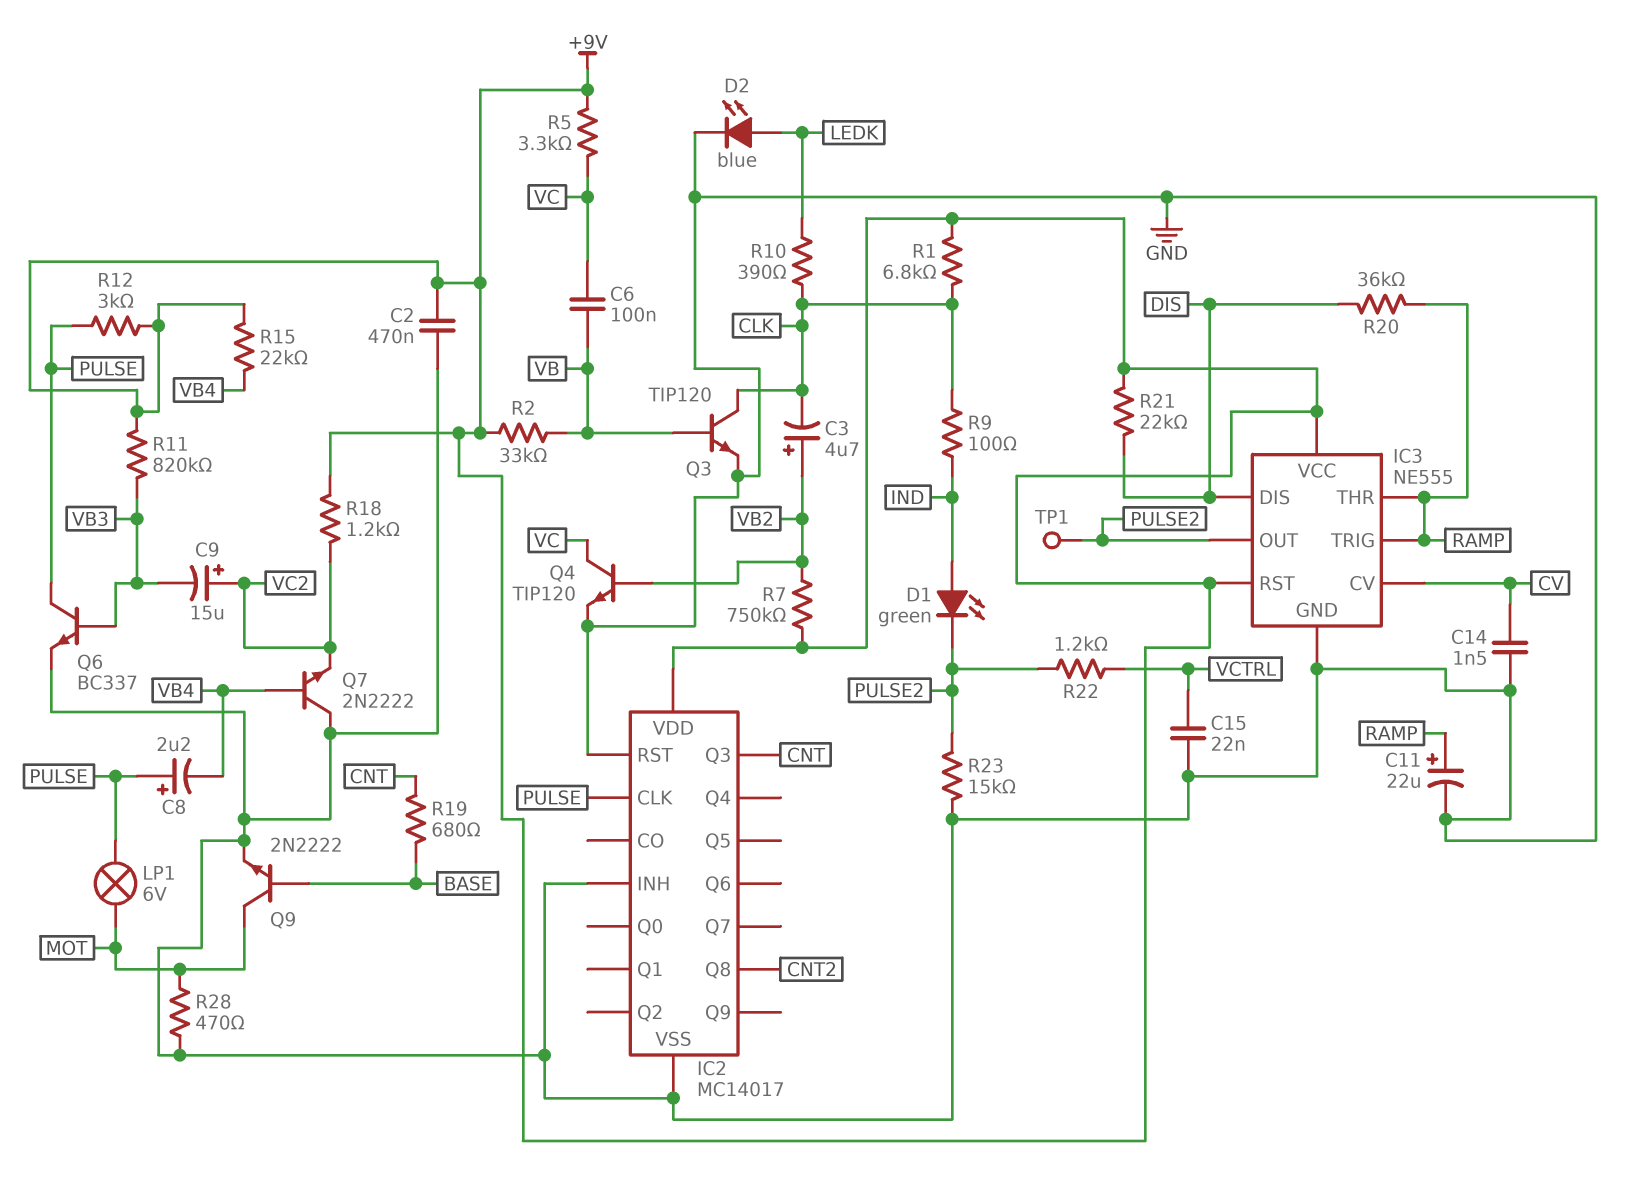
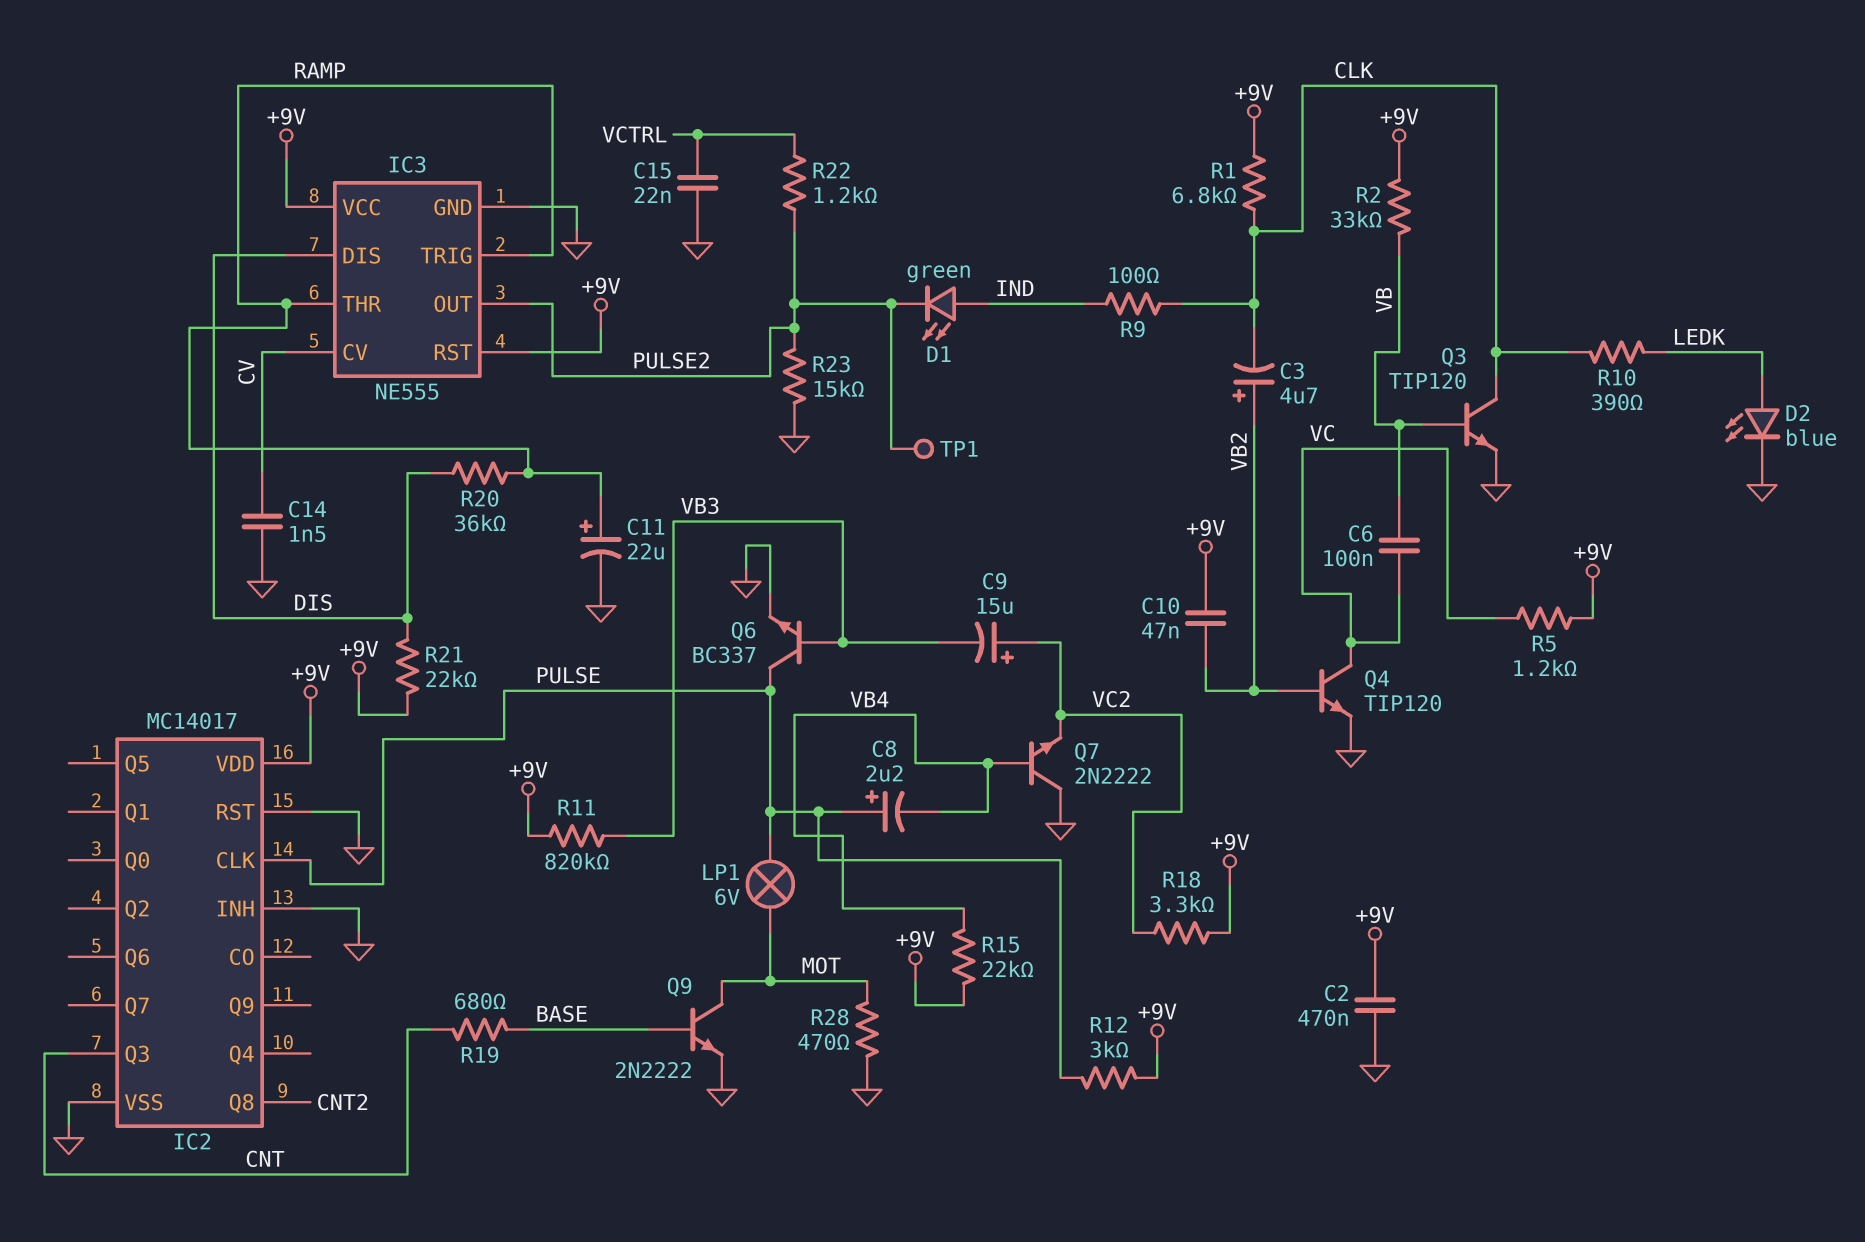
C10: none -> 47nF (+9V, VB2)
R5: 3.3k (+9V, VC) -> 1.2k (+9V, VC)
R7: 750k (+9V, VB2) -> none
R18: 1.2k (+9V, VC2) -> 3.3k (+9V, VC2)

